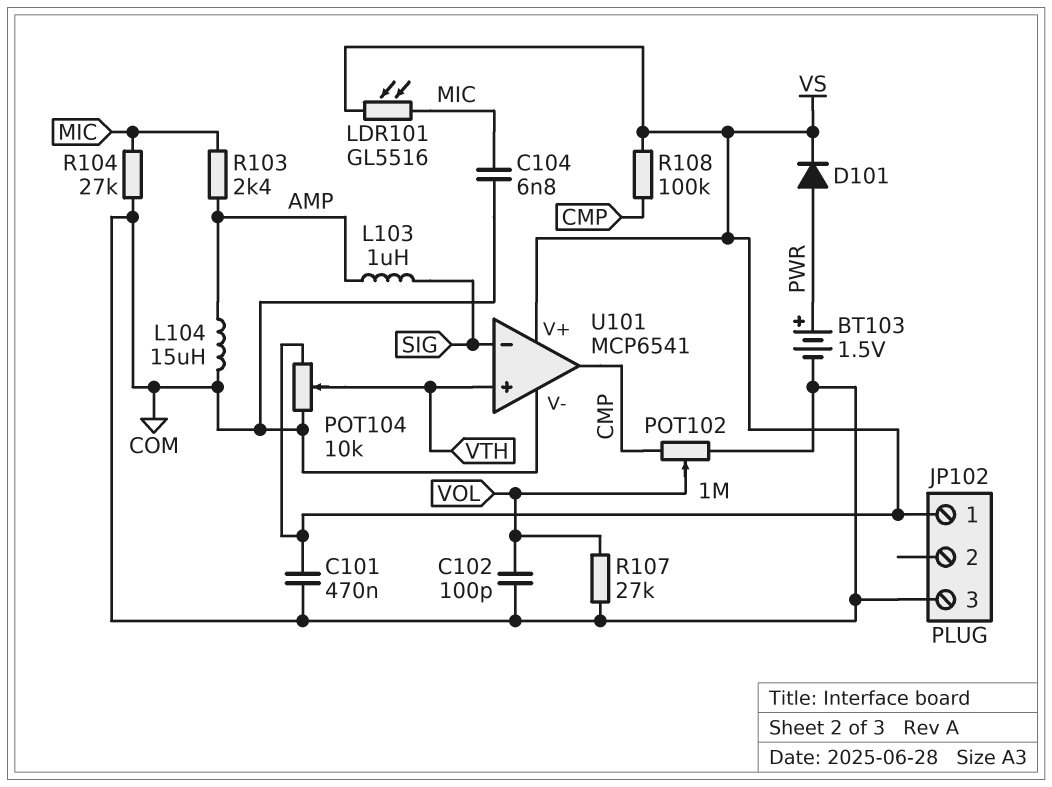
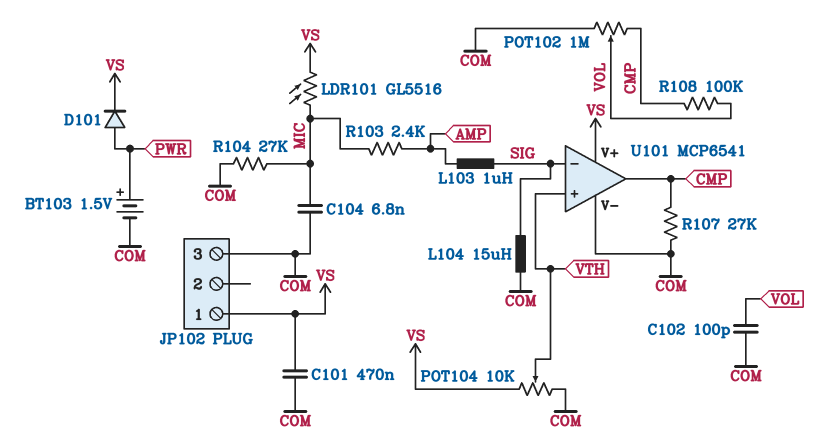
L104: 15uH (AMP, COM) -> 15uH (COM, SIG)
R107: 27k (COM, VOL) -> 27k (CMP, COM)
R108: 100k (CMP, VS) -> 100k (CMP, VOL)

